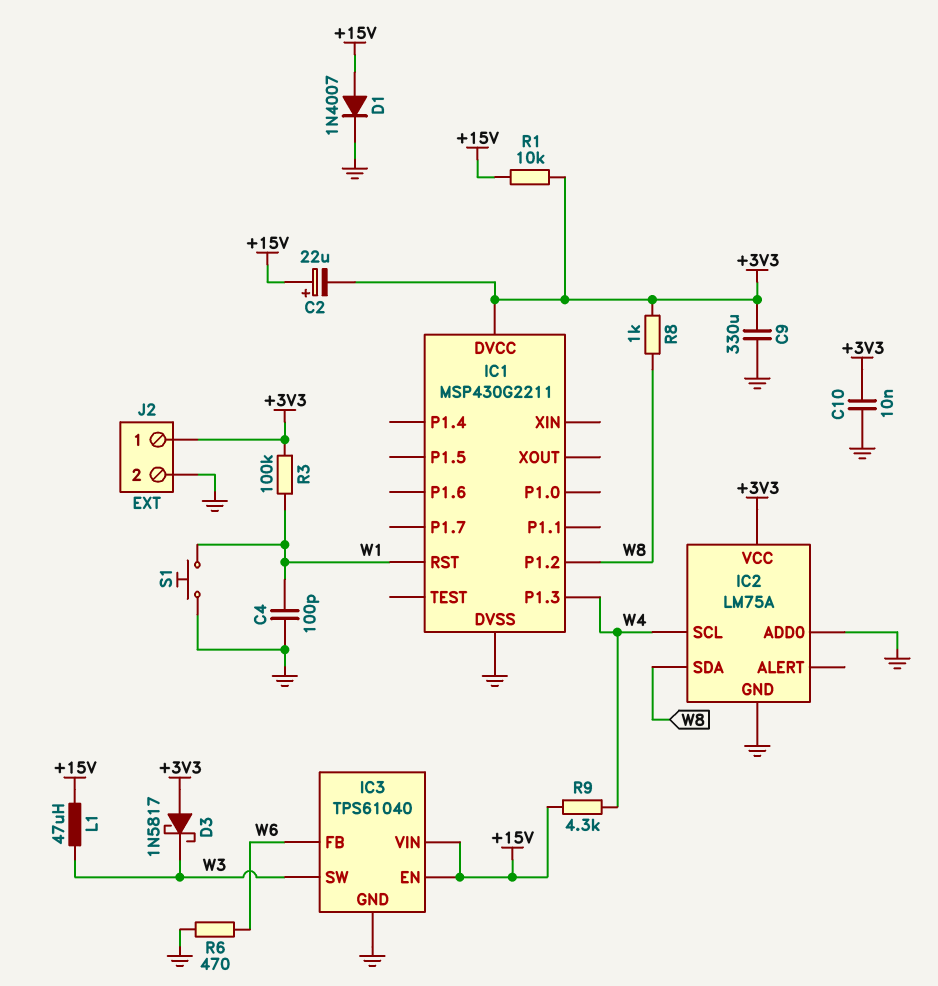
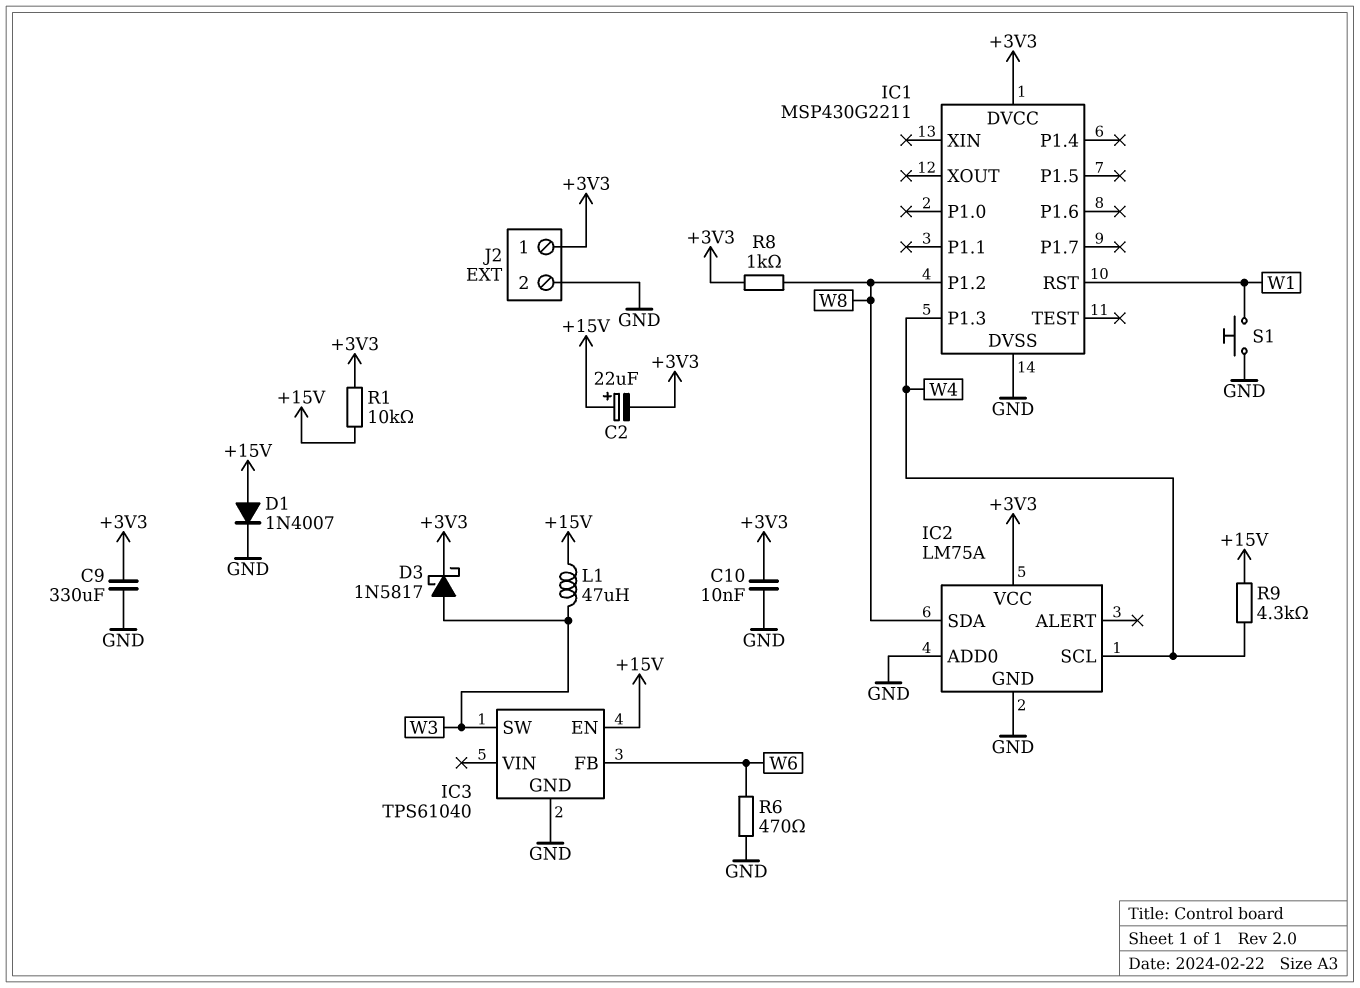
C4: 100pF (GND, W1) -> none
D3: schottky 1N5817 (A +3V3, K W3) -> schottky 1N5817 (A W3, K +3V3)
IC3 pin VIN: +15V -> none
R3: 100k (+3V3, W1) -> none

